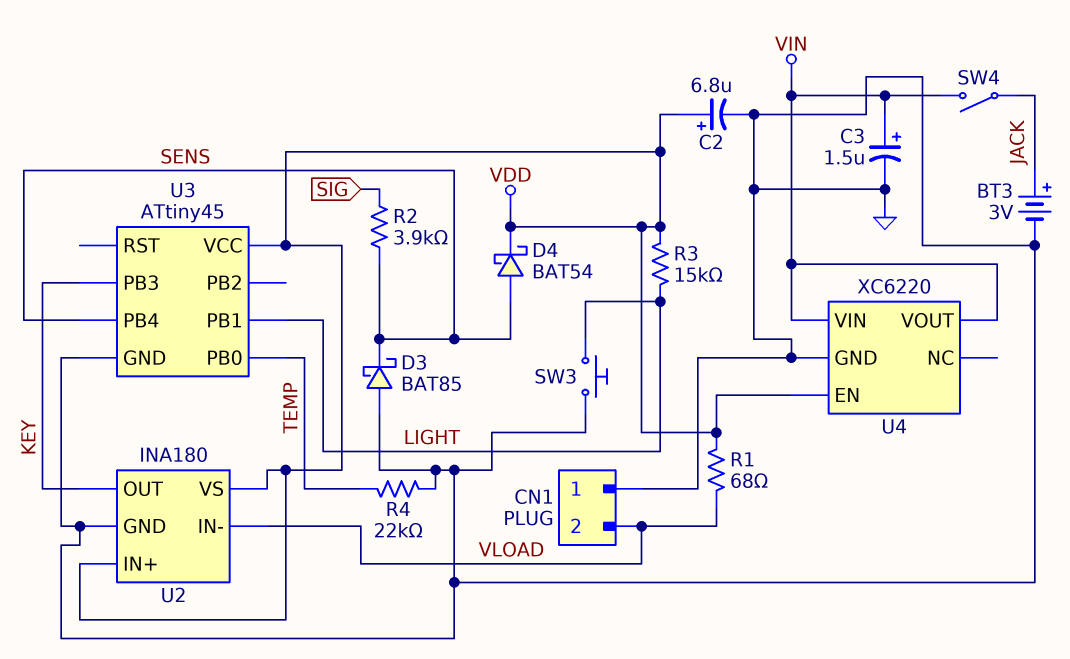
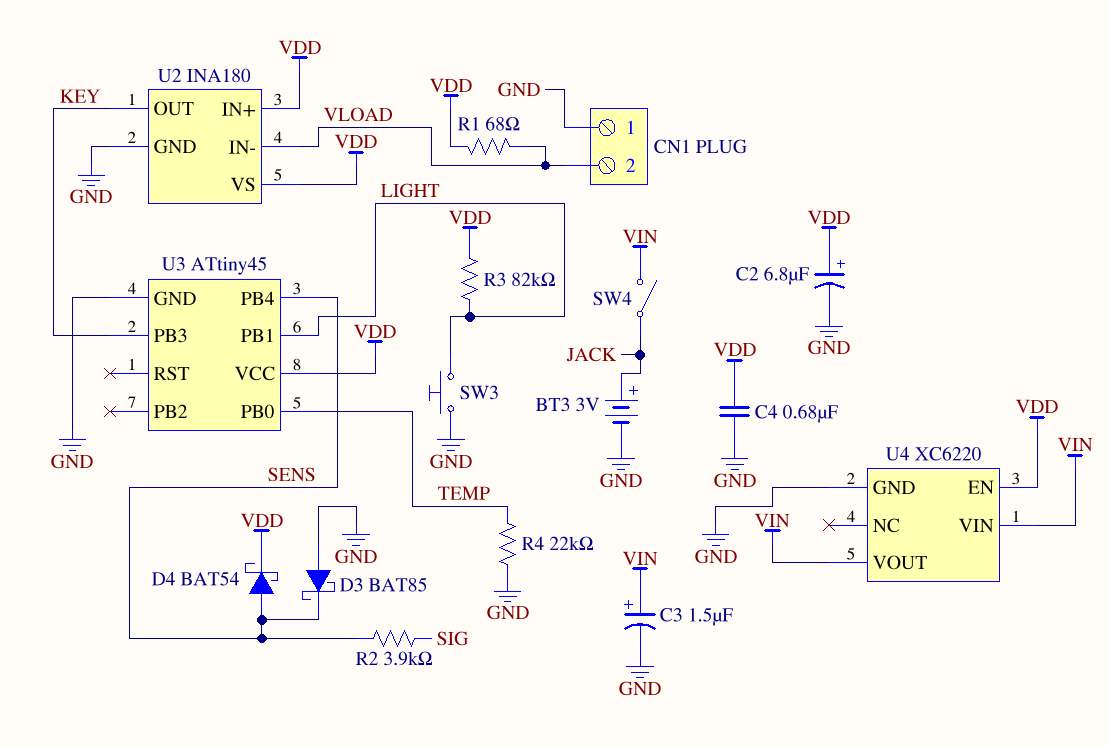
C4: none -> 680nF (GND, VDD)
R3: 15k (LIGHT, VDD) -> 82k (LIGHT, VDD)

